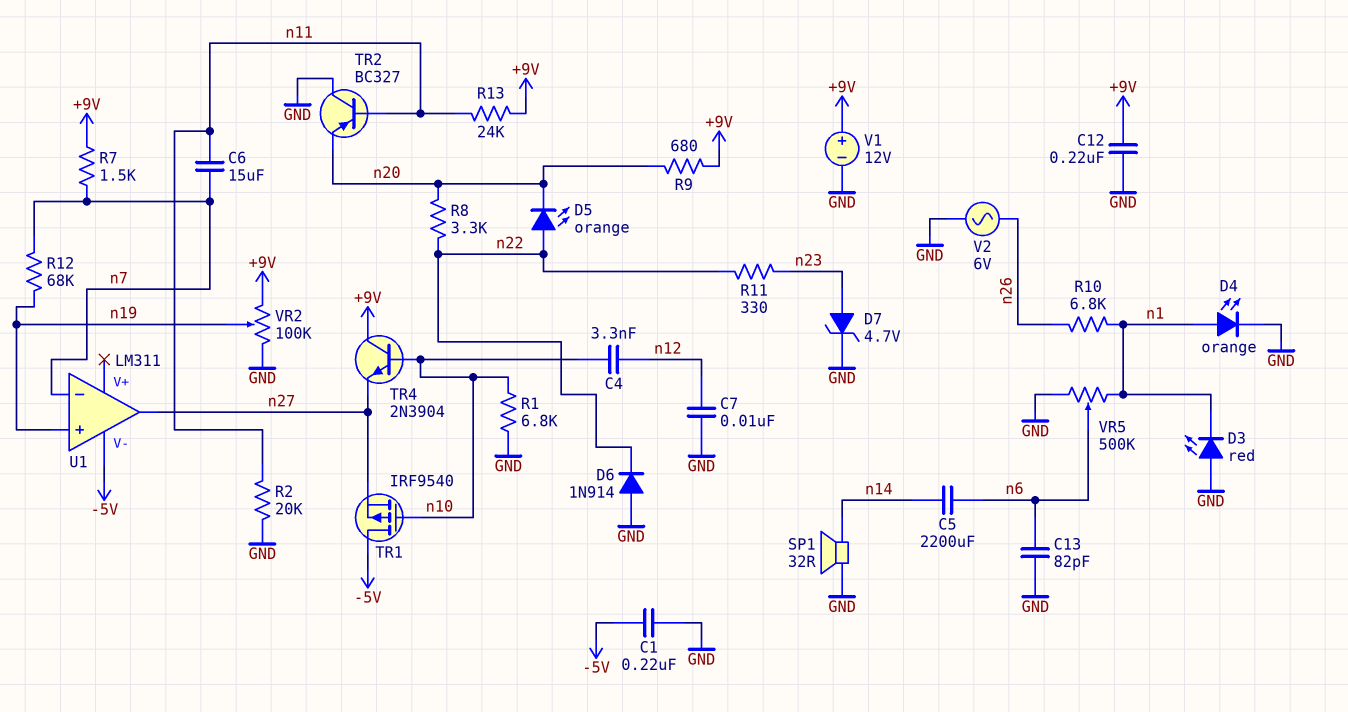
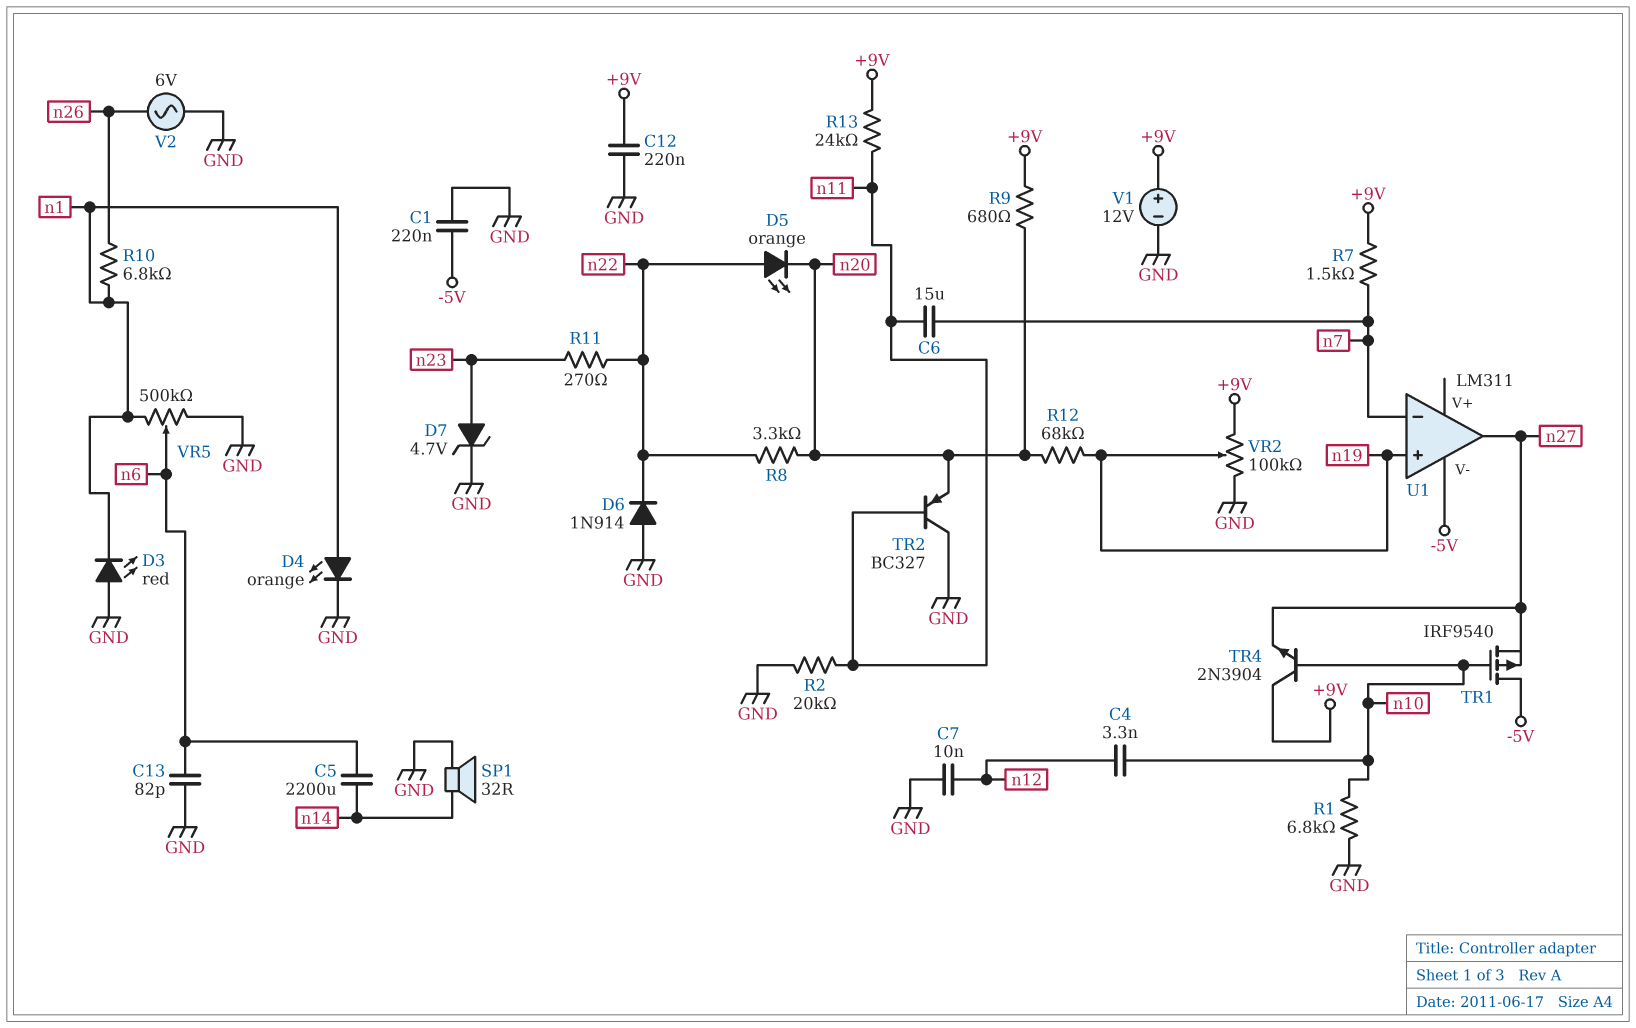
R11: 330 (n22, n23) -> 270 (n22, n23)
R12: 68k (n7, n19) -> 68k (n19, n20)

